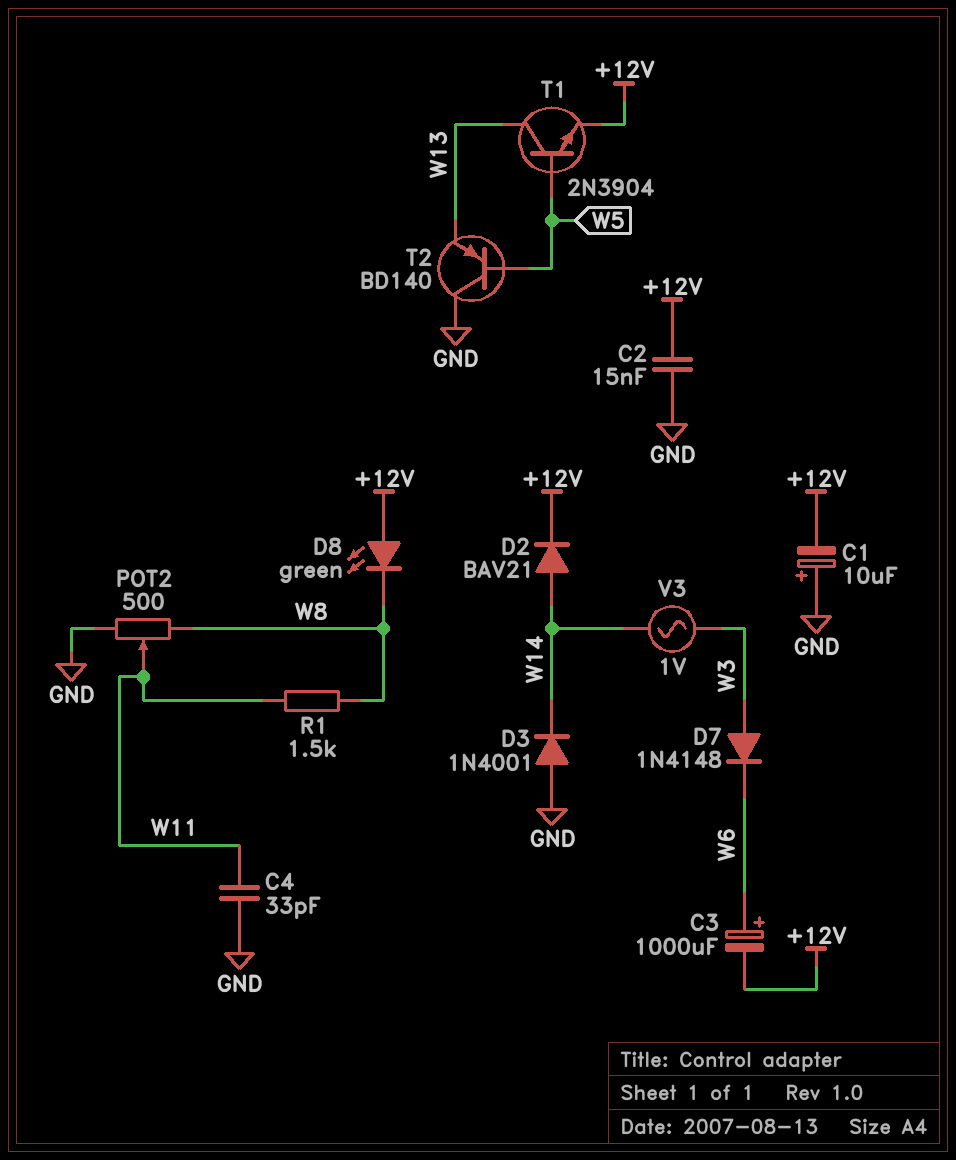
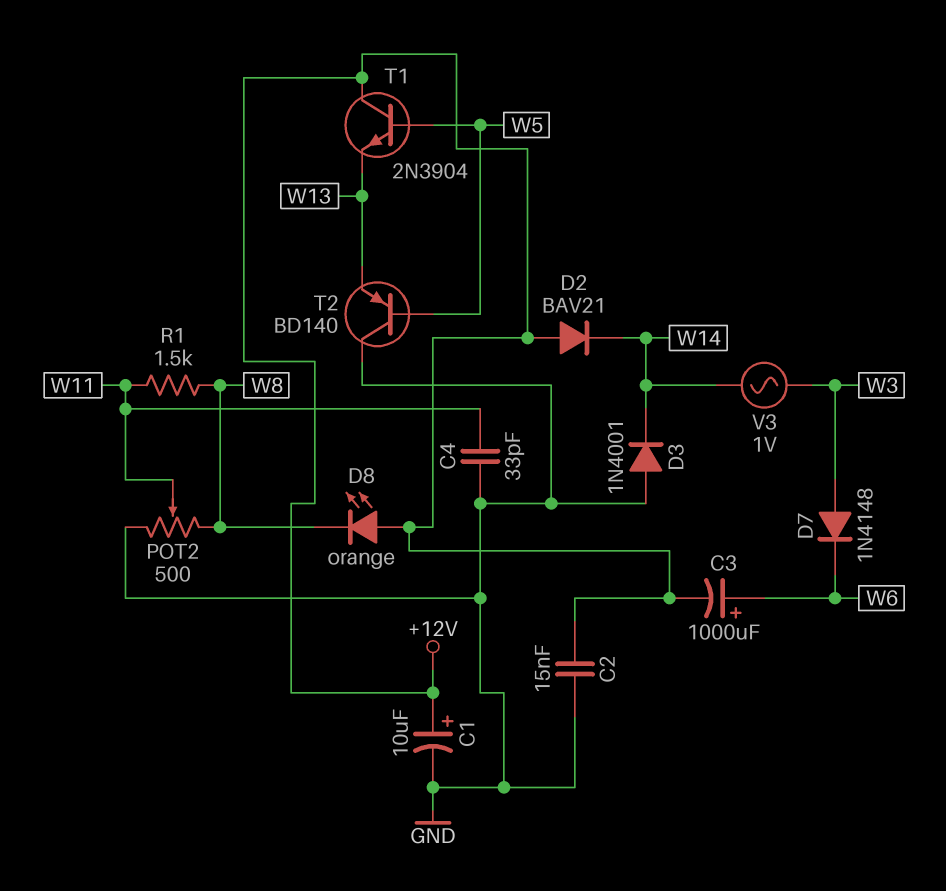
C1: 10uF (plus GND, minus +12V) -> 10uF (plus +12V, minus GND)
D2: diode BAV21 (A W14, K +12V) -> diode BAV21 (A +12V, K W14)
D8: LED green (A +12V, K W8) -> LED orange (A +12V, K W8)
T1: NPN 2N3904 (B W5, C W13, E +12V) -> NPN 2N3904 (B W5, C +12V, E W13)

